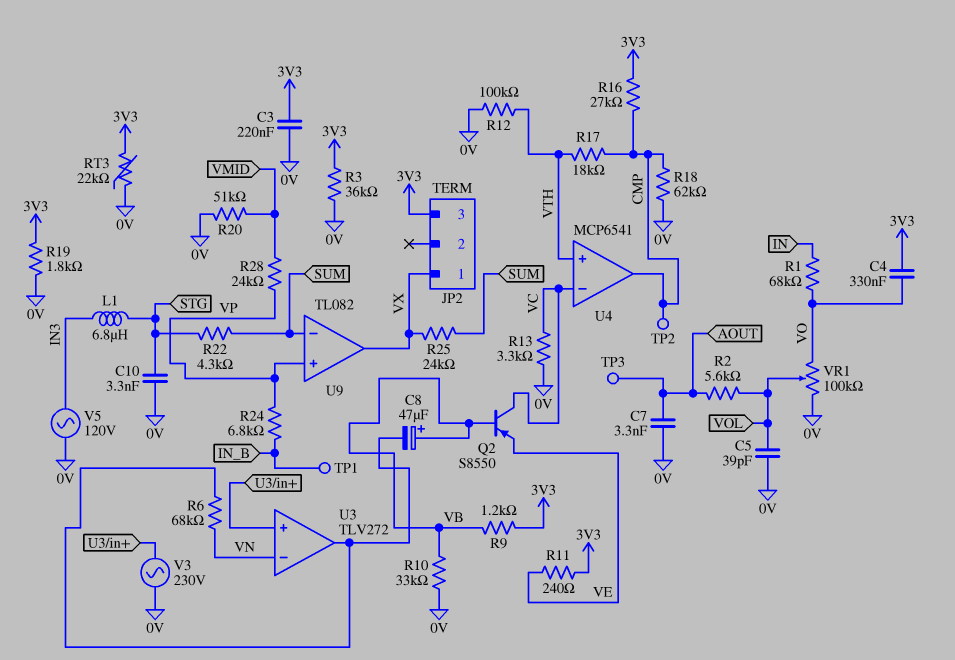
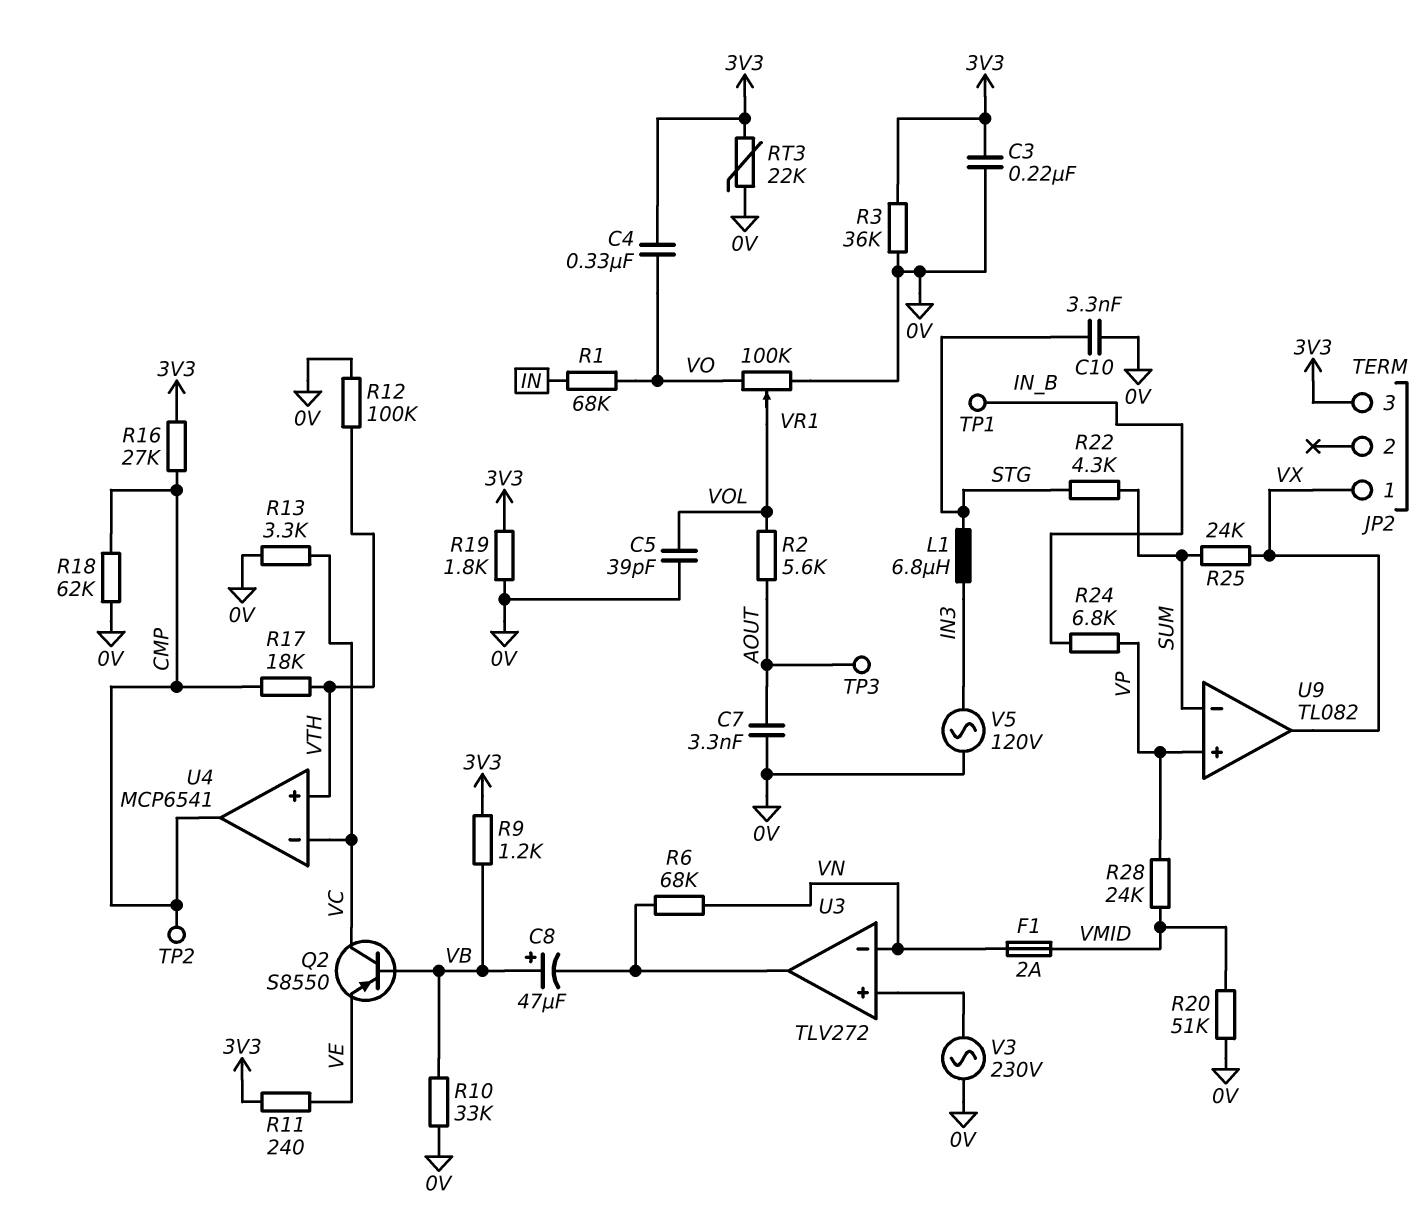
F1: none -> 2A (VMID, VN)

